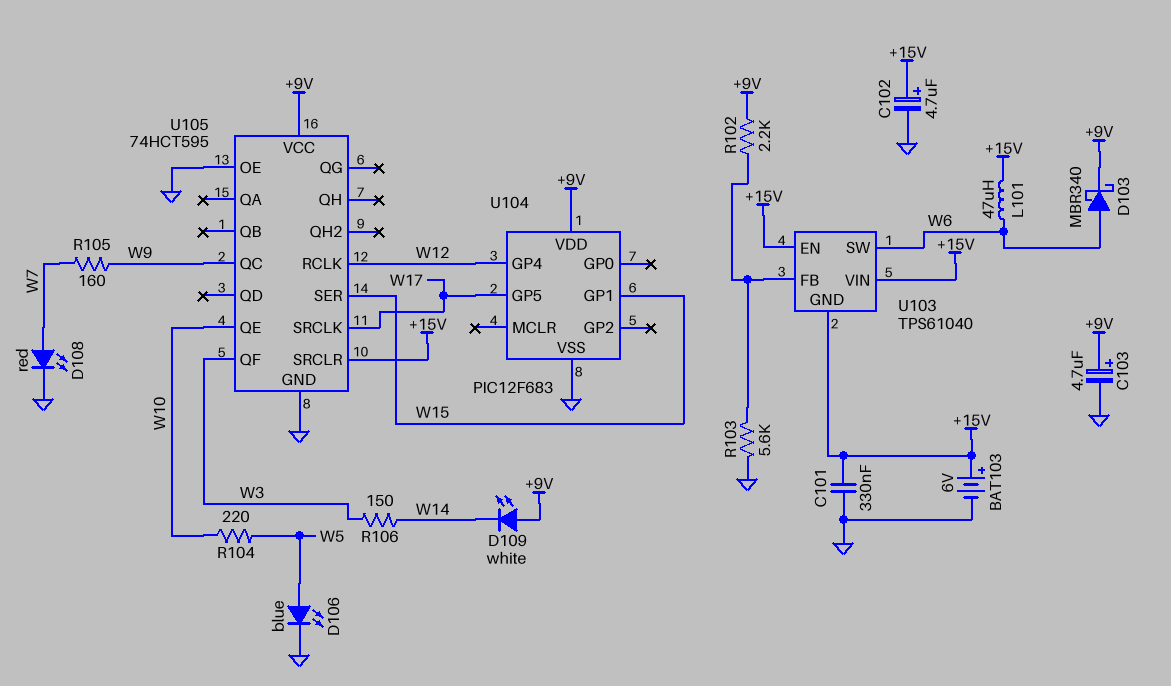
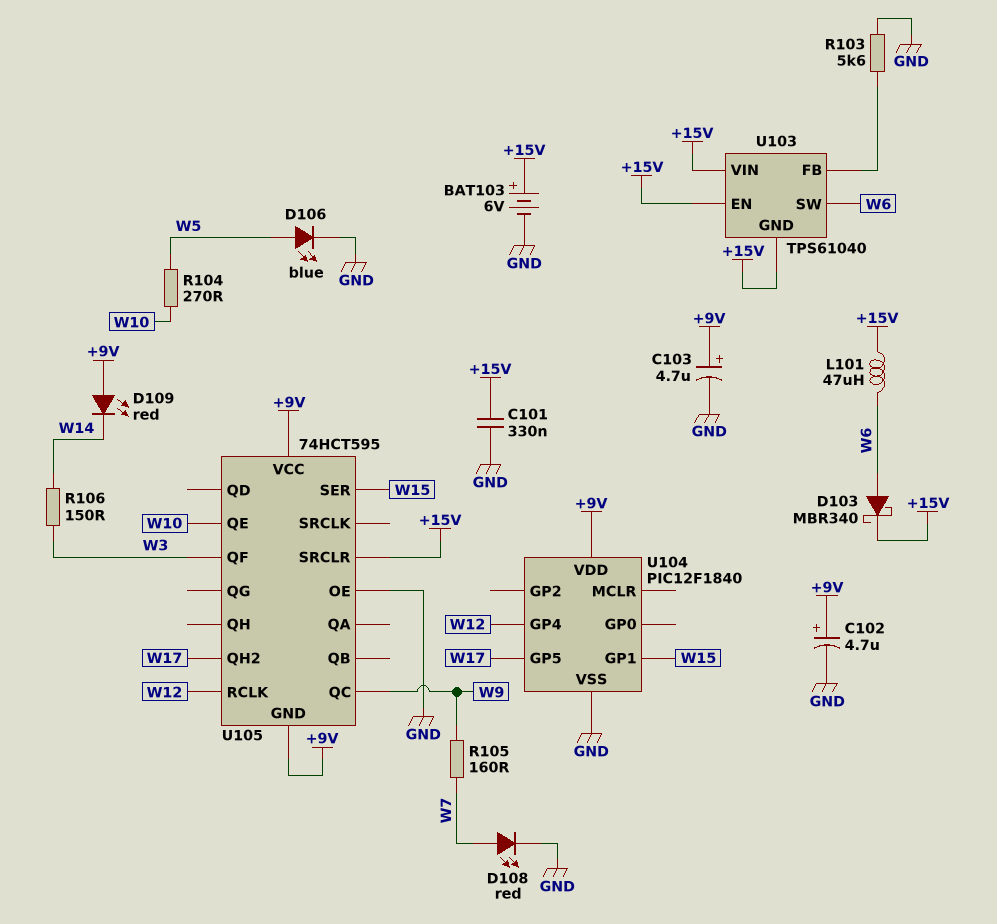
C102: 4.7uF (plus +15V, minus GND) -> 4.7uF (plus +9V, minus GND)
D103: schottky MBR340 (A W6, K +9V) -> schottky MBR340 (A W6, K +15V)
D109: LED white (A +9V, K W14) -> LED red (A +9V, K W14)
R102: 2.2k (+9V, U103/FB) -> none
R104: 220 (W5, W10) -> 270 (W5, W10)
U104: PIC12F683 -> PIC12F1840
U105 pin GND: GND -> +9V
U105 pin QH2: none -> W17
U105 pin SRCLK: W17 -> none

